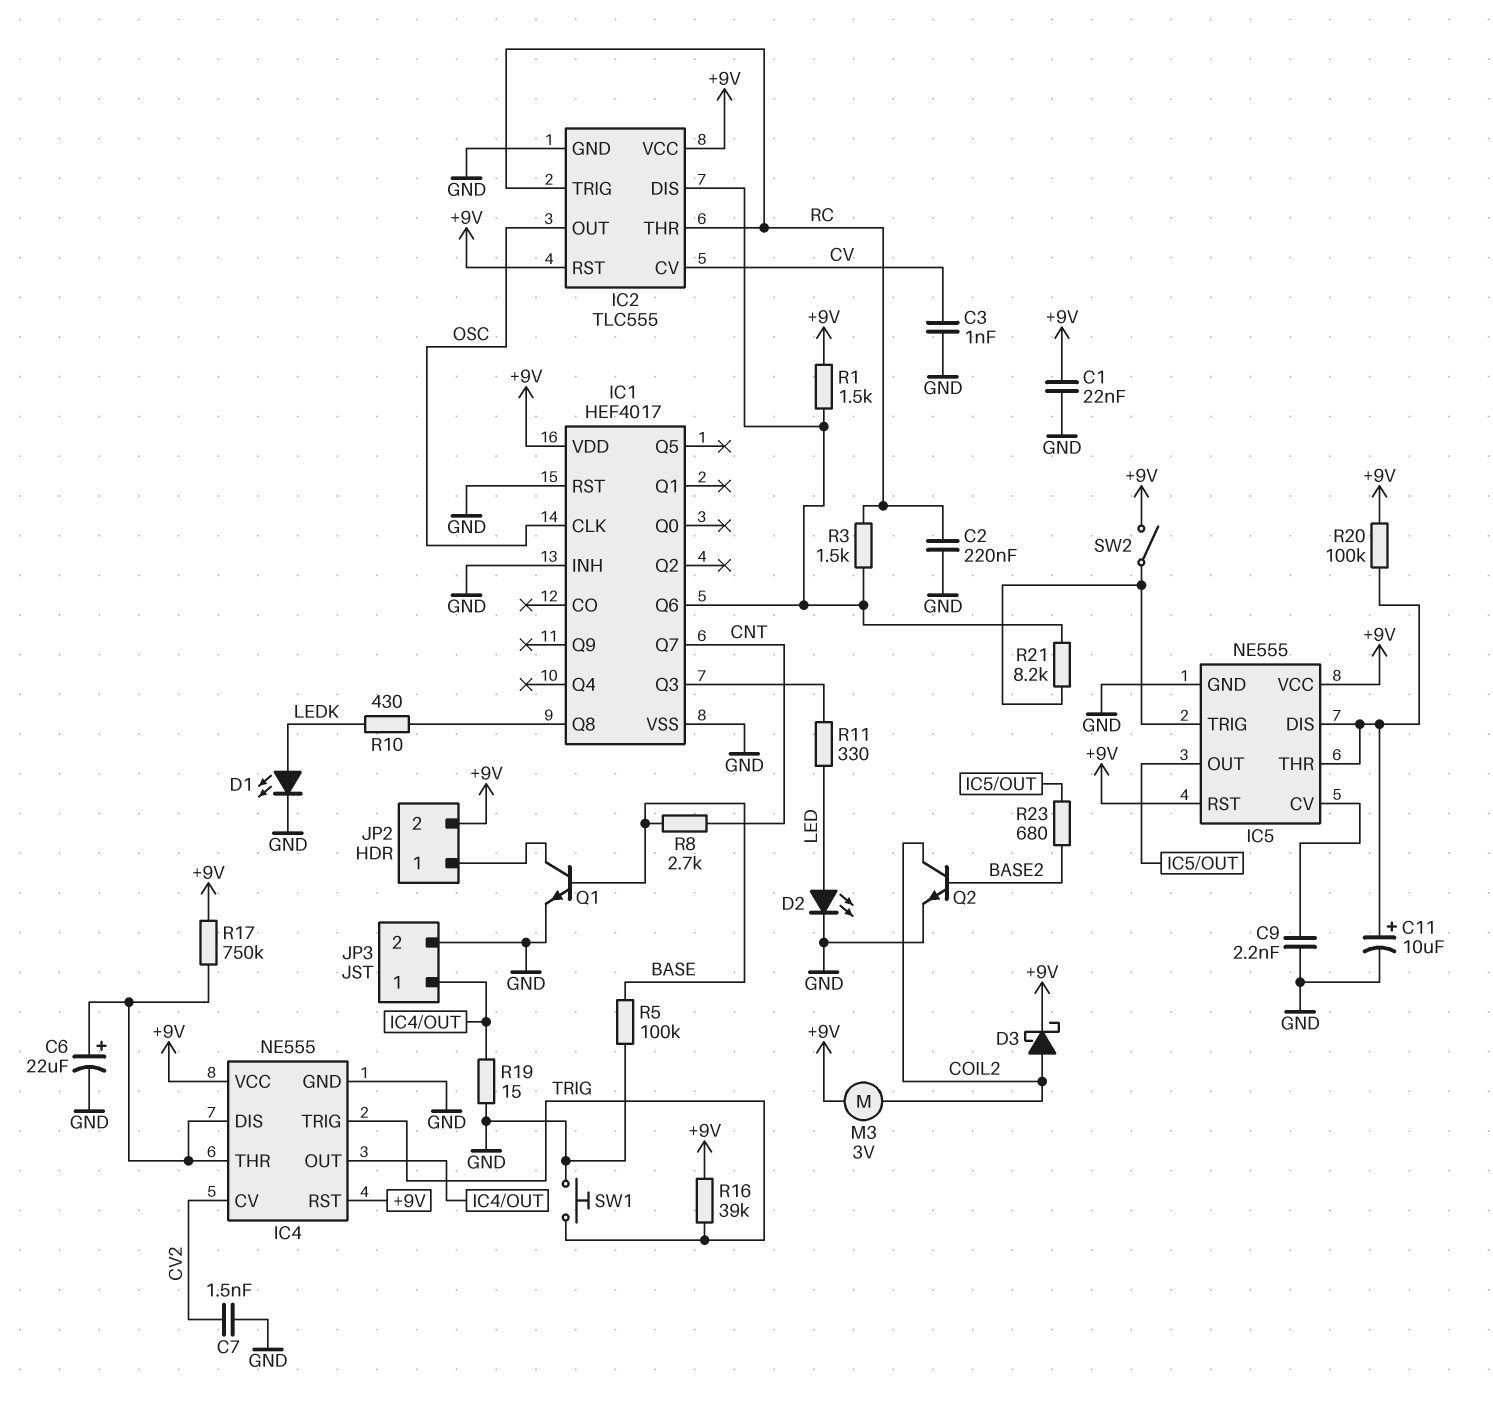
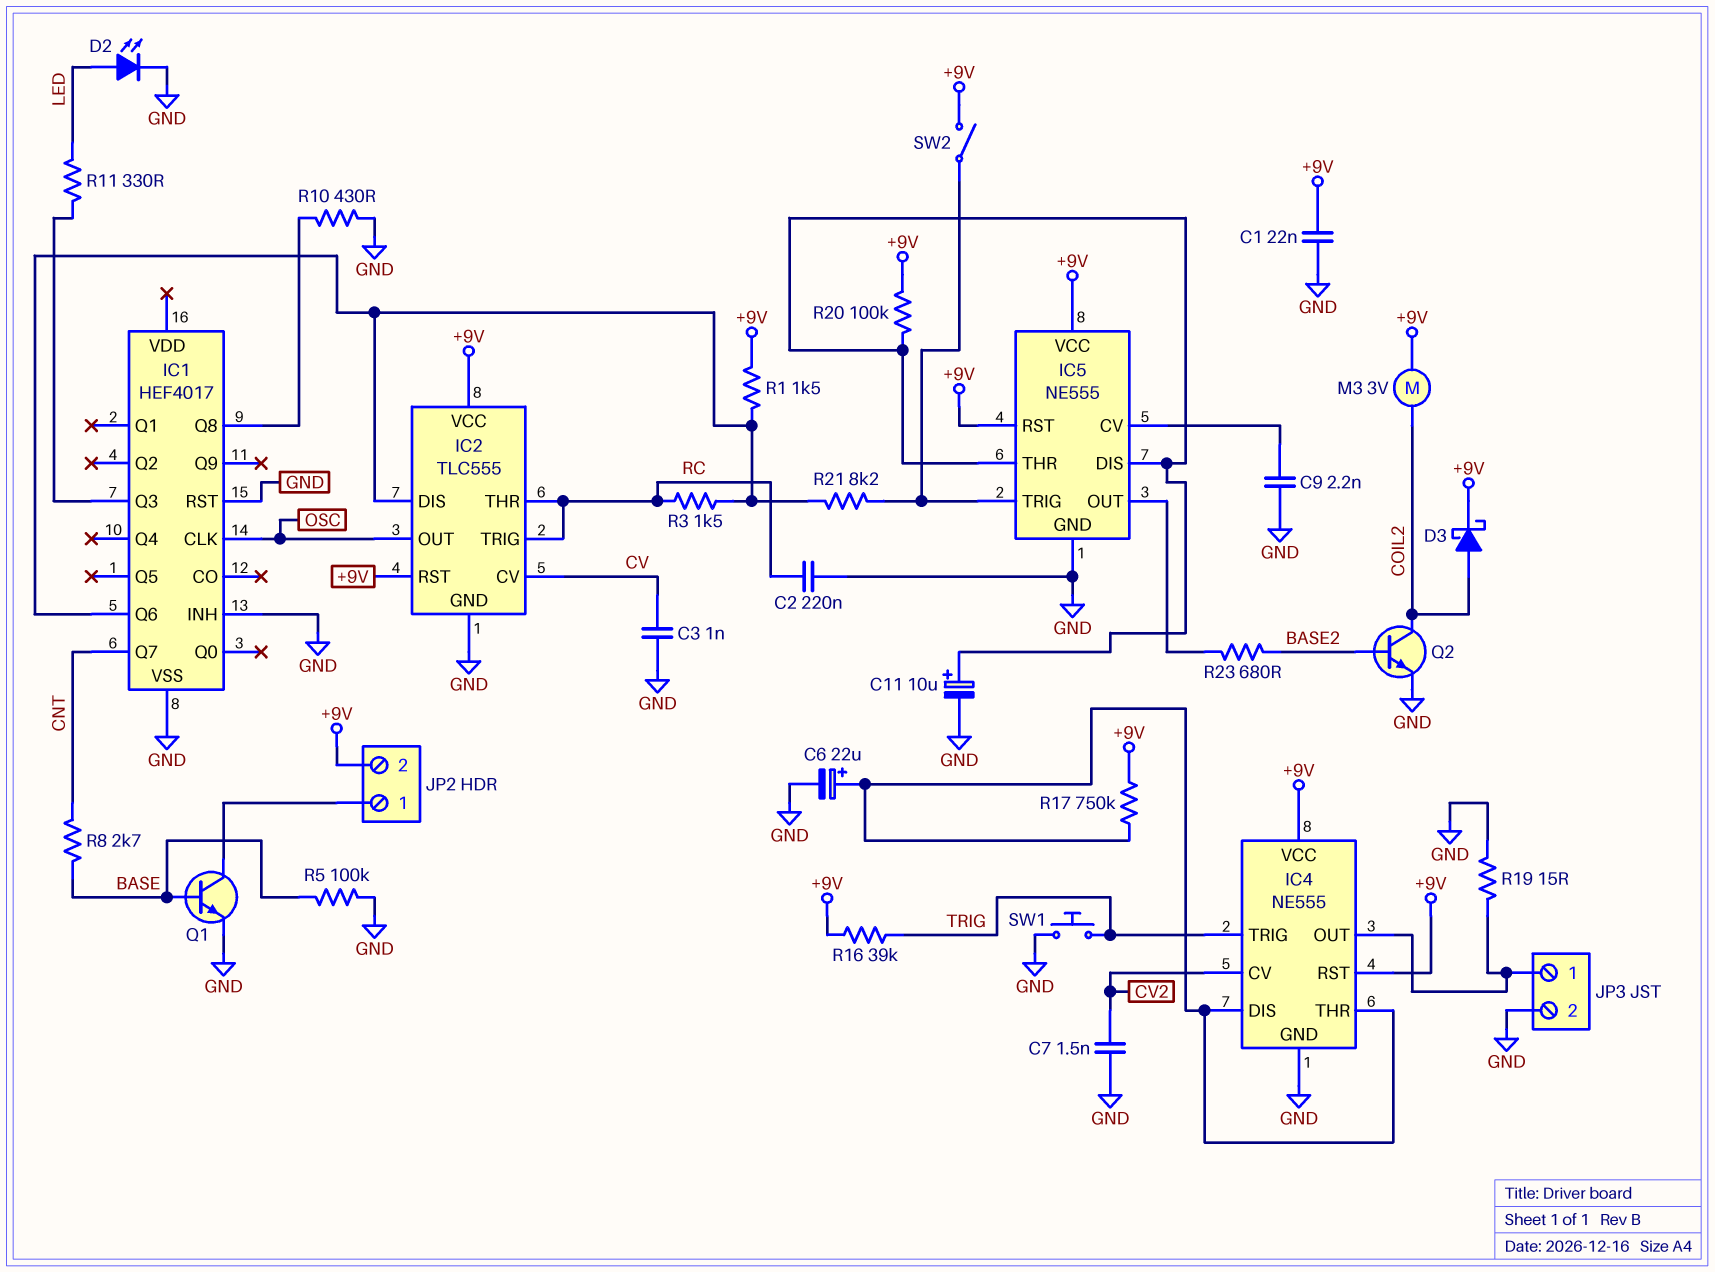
D1: LED (A LEDK, K GND) -> none
IC1 pin VDD: +9V -> none
R10: 430 (IC1/Q8, LEDK) -> 430 (GND, IC1/Q8)

